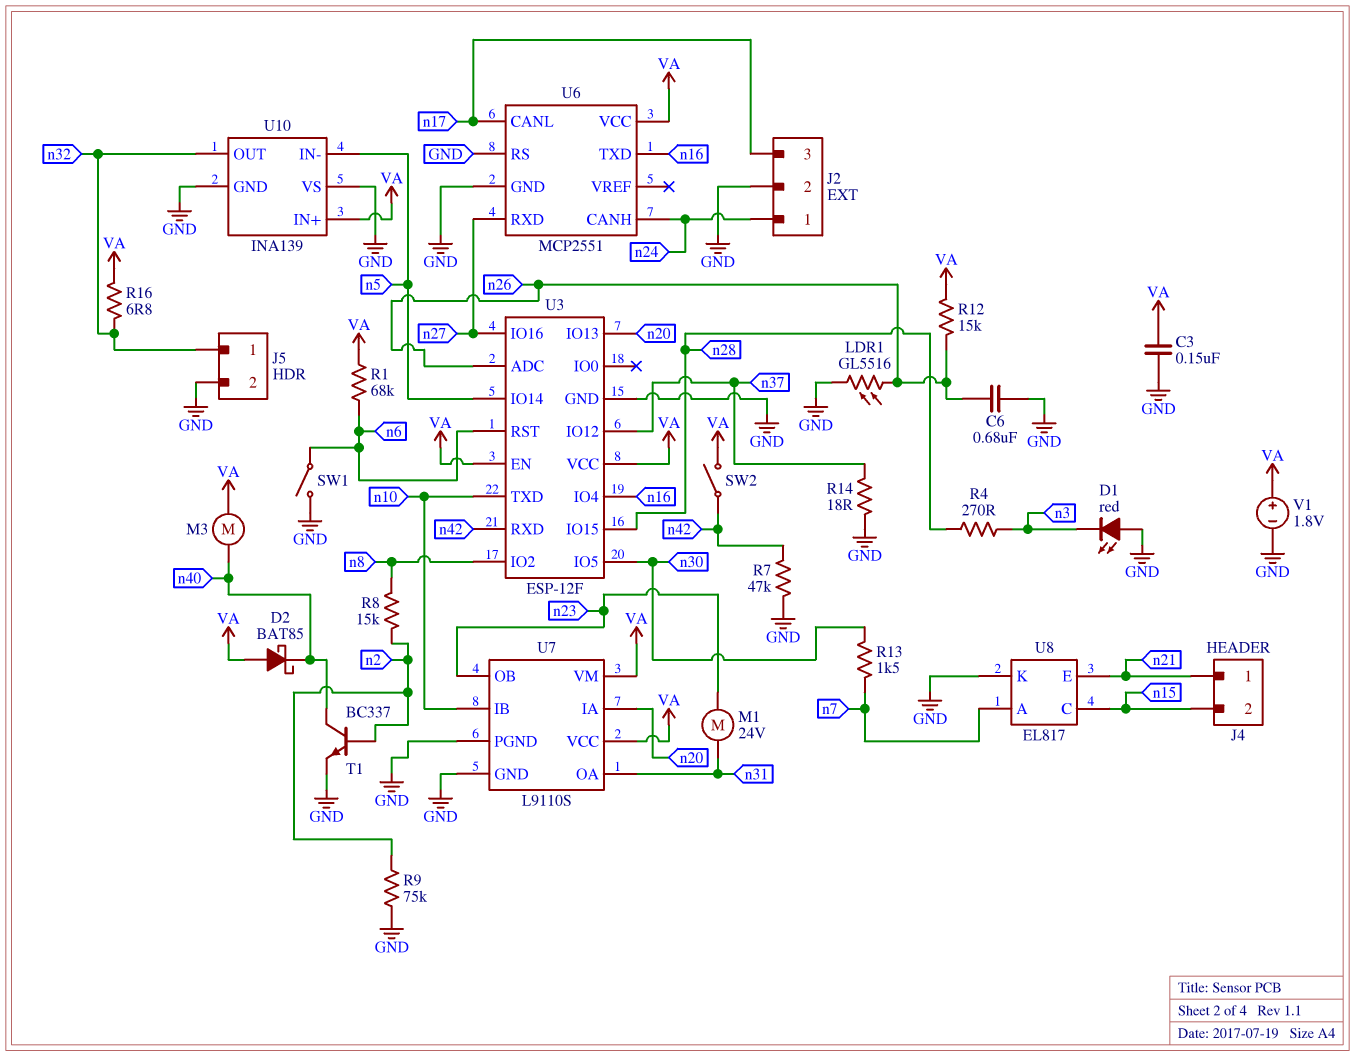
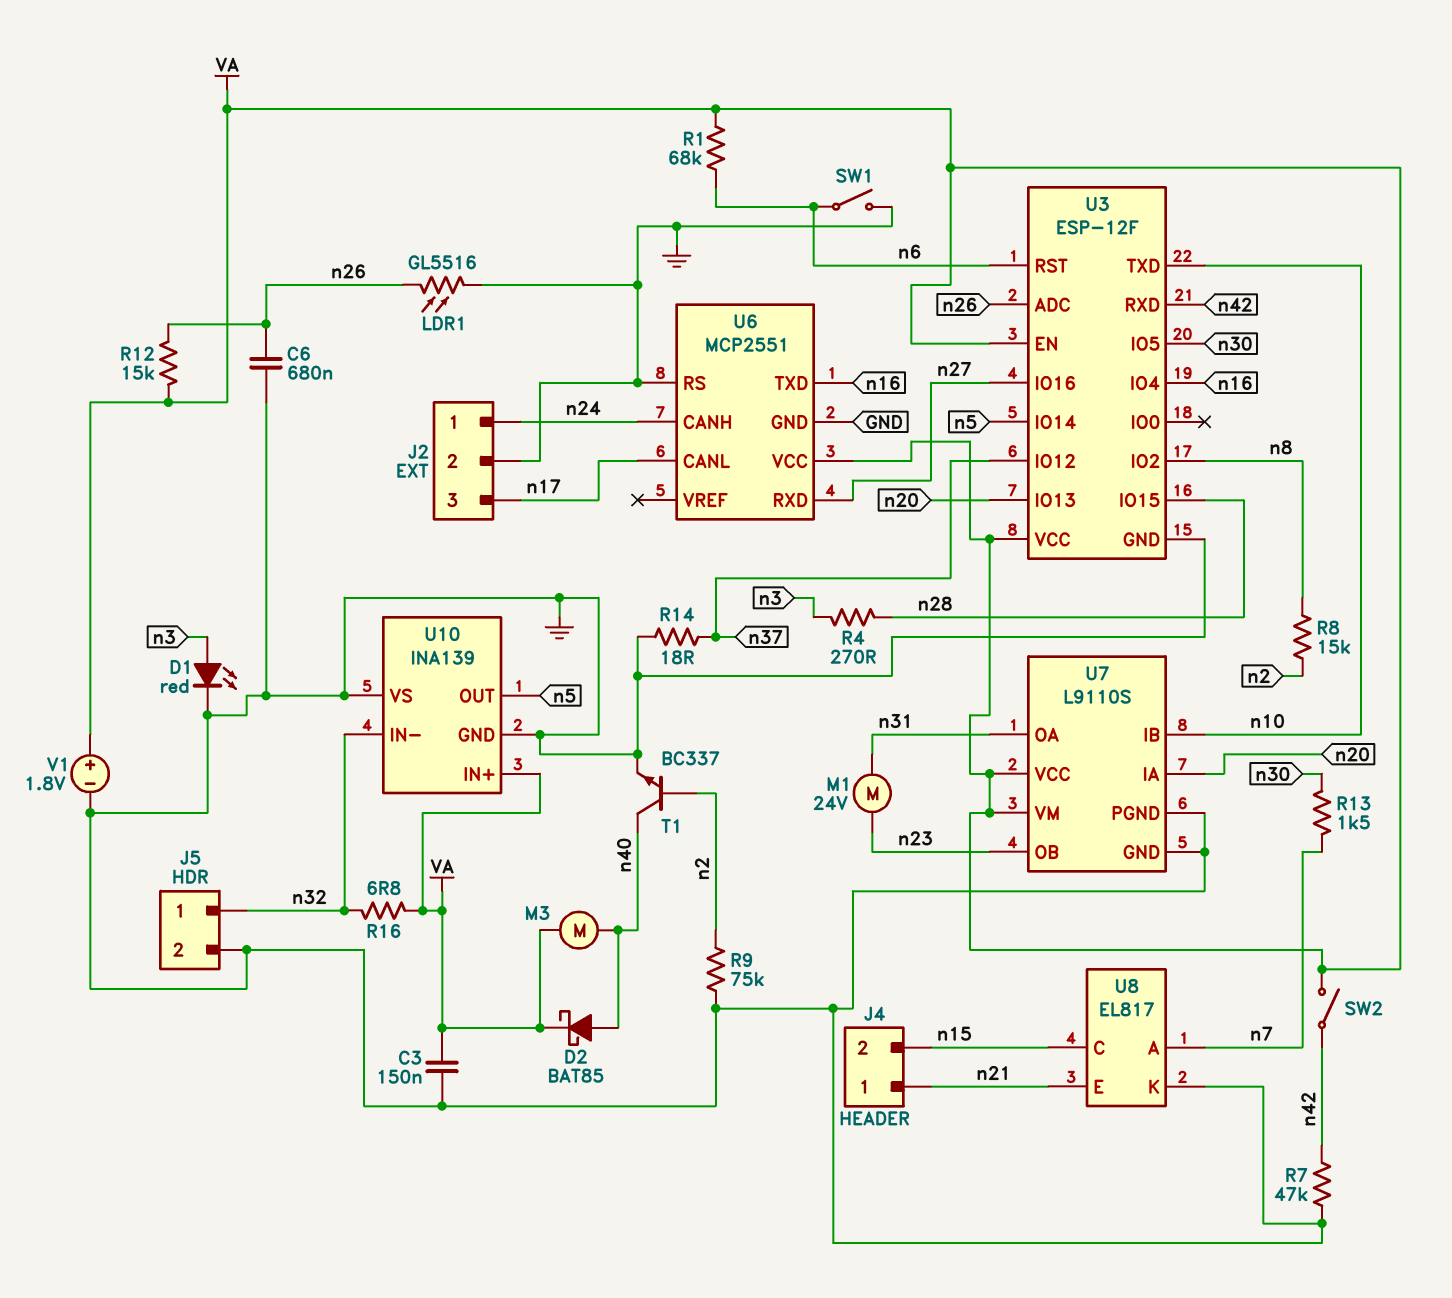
D1: LED red (A GND, K n3) -> LED red (A n3, K GND)
D2: schottky BAT85 (A VA, K n40) -> schottky BAT85 (A n40, K VA)
U10 pin IN-: n5 -> n32
U10 pin OUT: n32 -> n5

